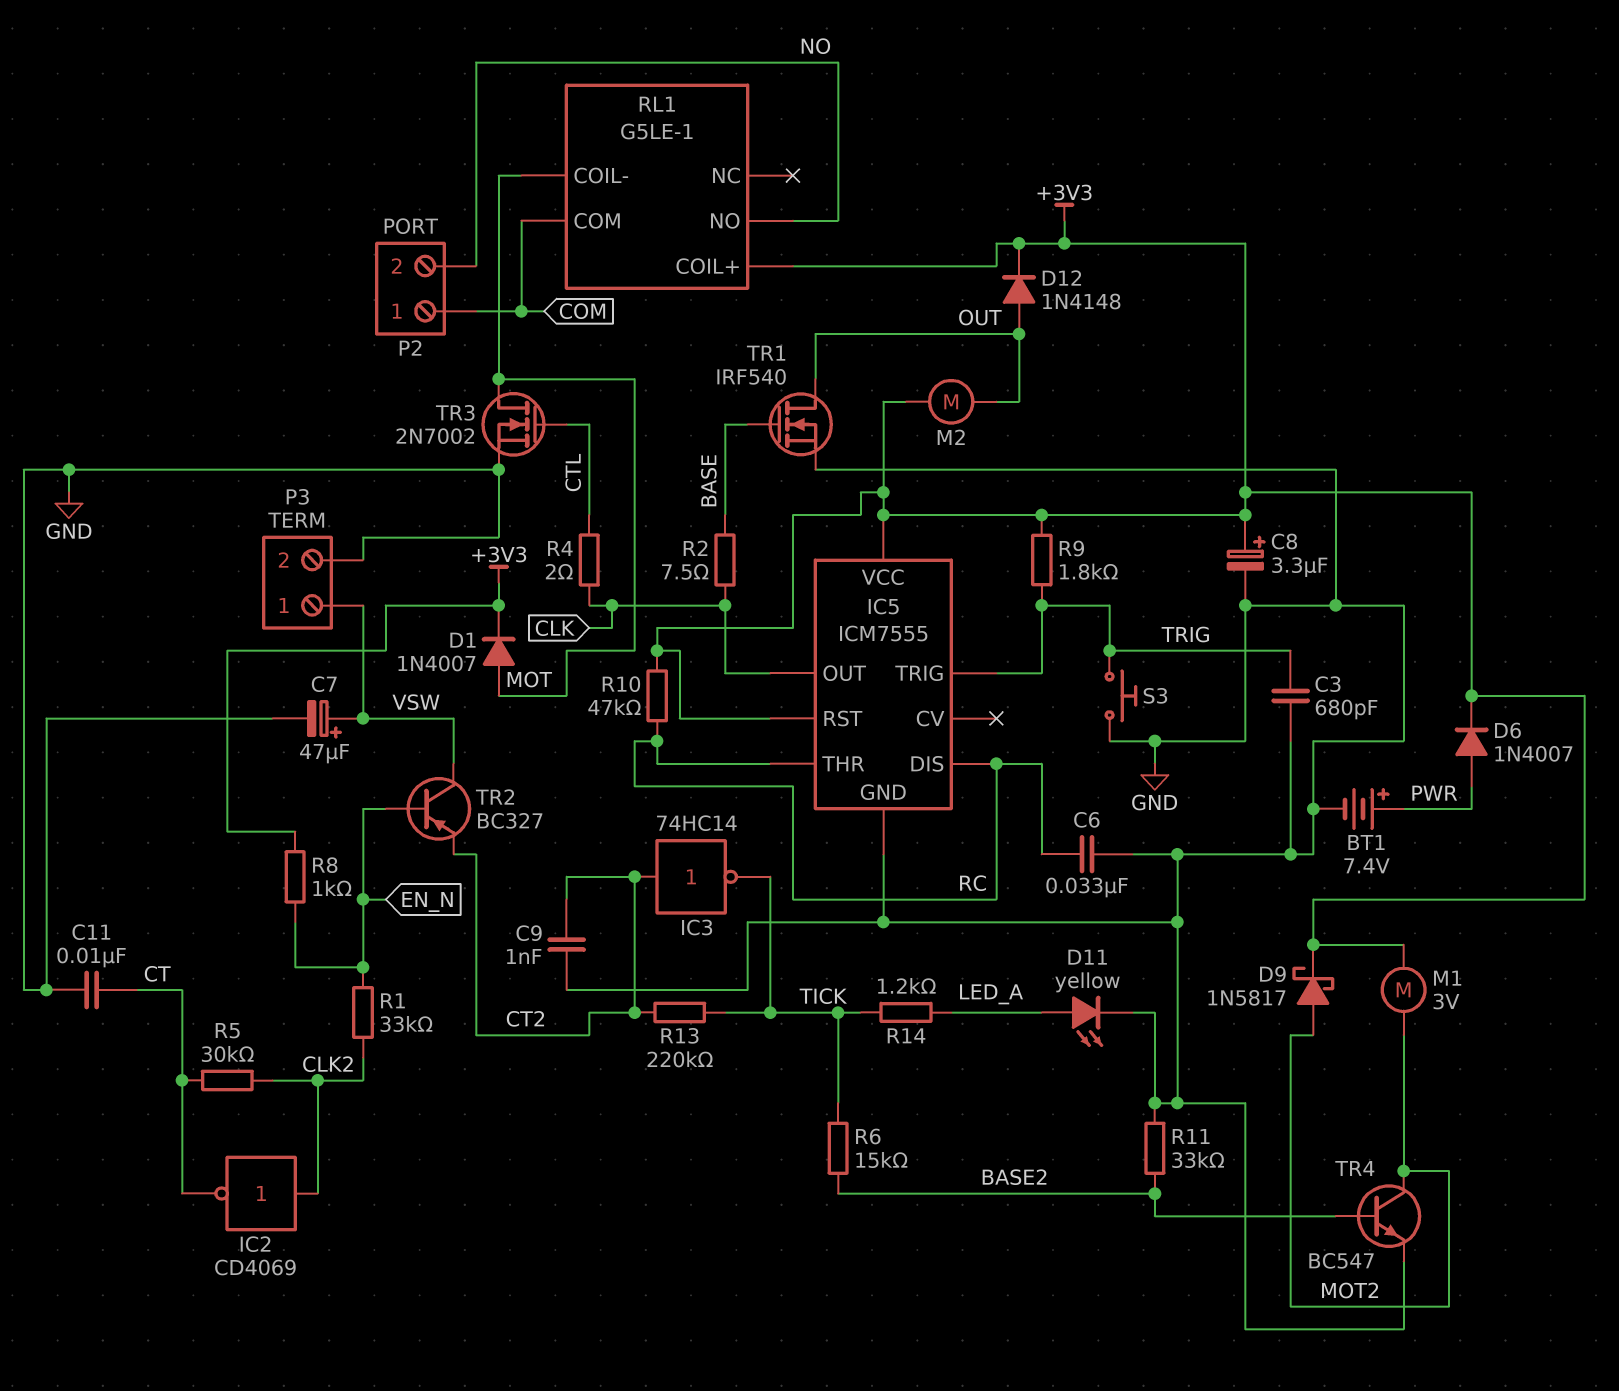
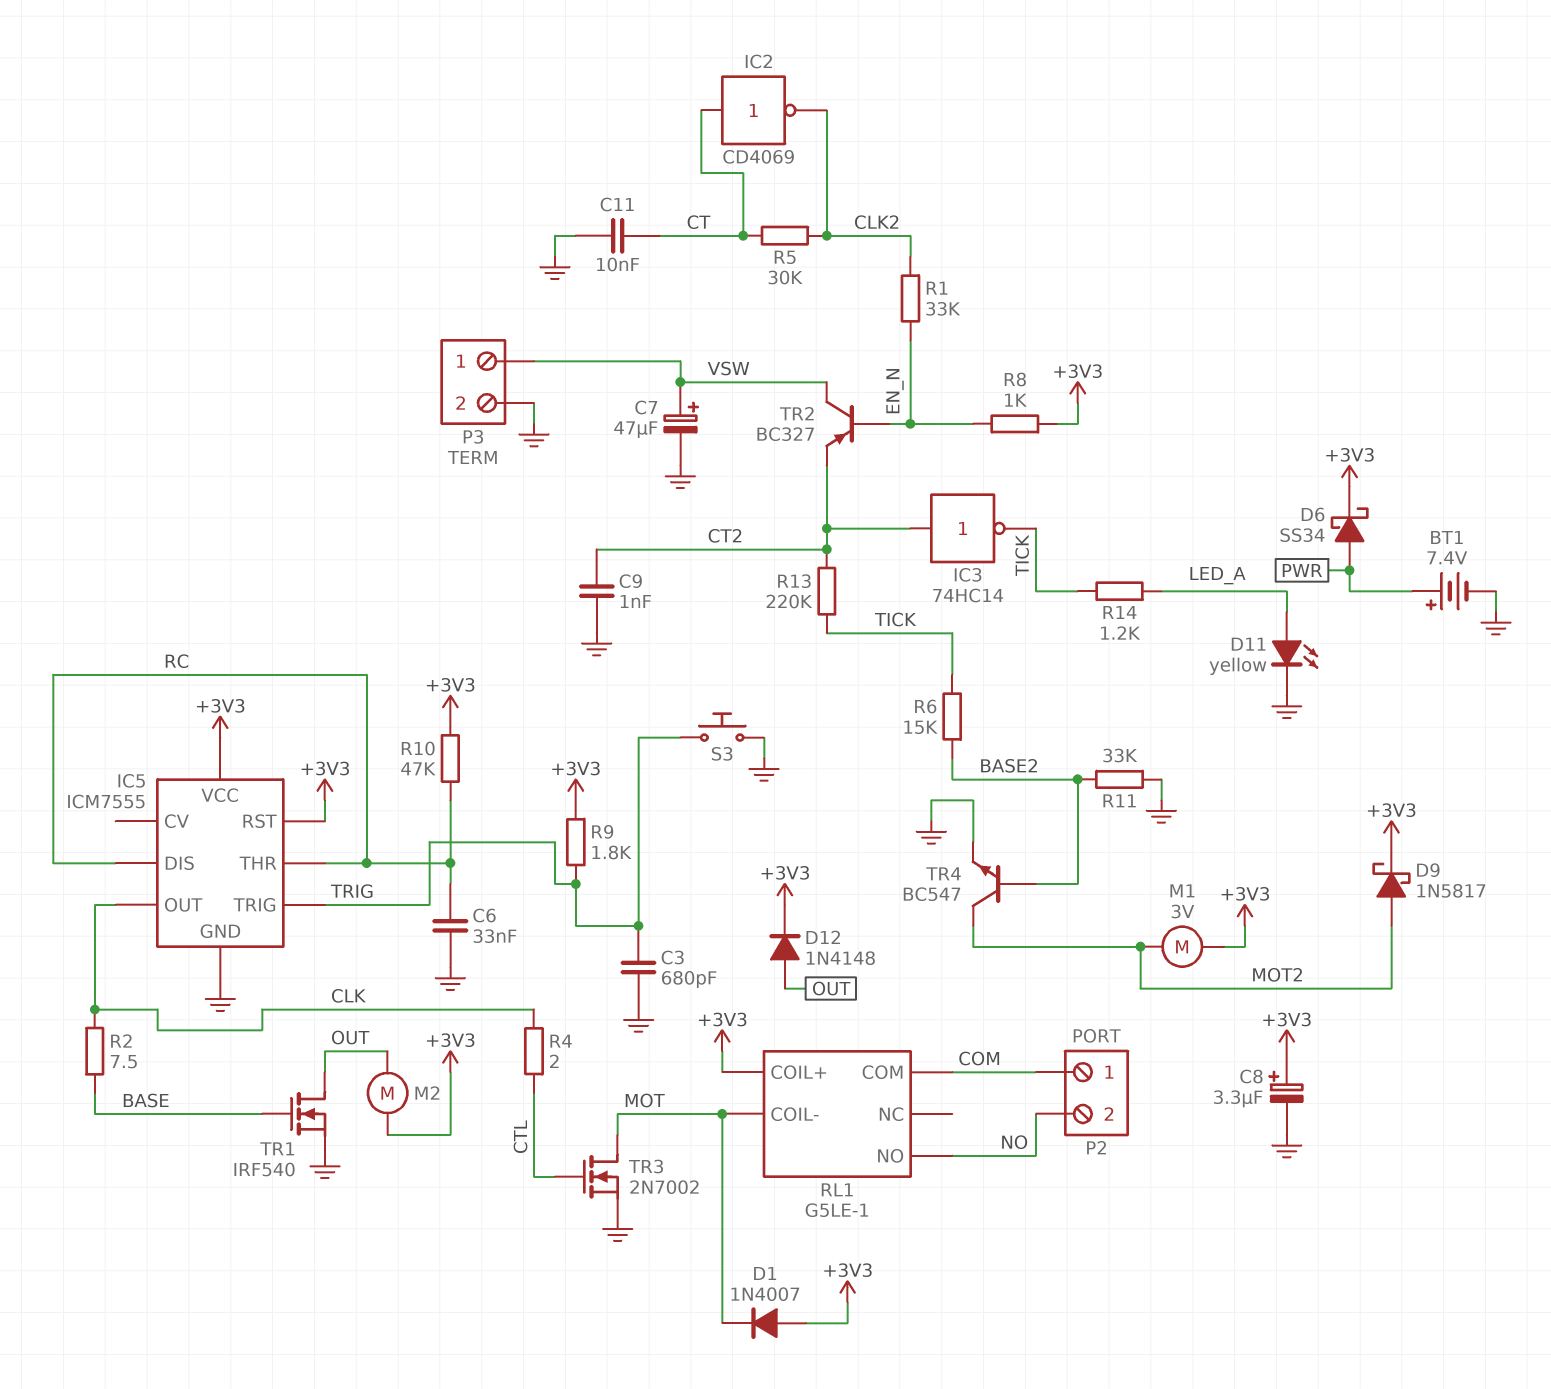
D1: diode 1N4007 (A MOT, K +3V3) -> diode 1N4007 (A +3V3, K MOT)
D6: diode 1N4007 (A PWR, K +3V3) -> schottky SS34 (A PWR, K +3V3)
IC2: NOT CD4069 (in CLK2, out CT) -> NOT CD4069 (in CT, out CLK2)

